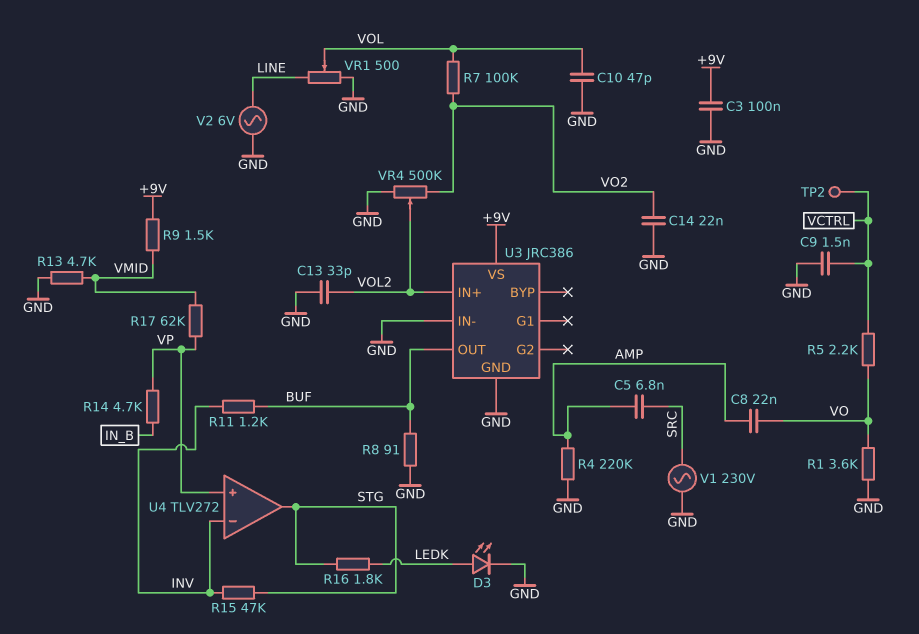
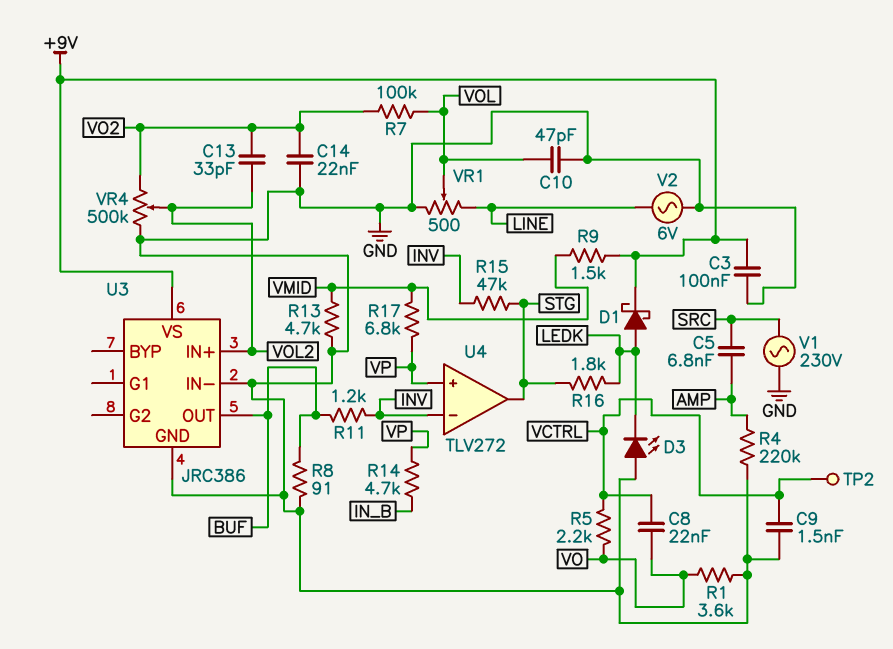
C8: 22nF (AMP, VO) -> 22nF (VCTRL, VO)
C13: 33pF (GND, VOL2) -> 33pF (VO2, VOL2)
D1: none -> schottky (A LEDK, K +9V)
D3: LED (A LEDK, K GND) -> LED (A GND, K LEDK)
R17: 62k (VMID, VP) -> 6.8k (VMID, VP)

